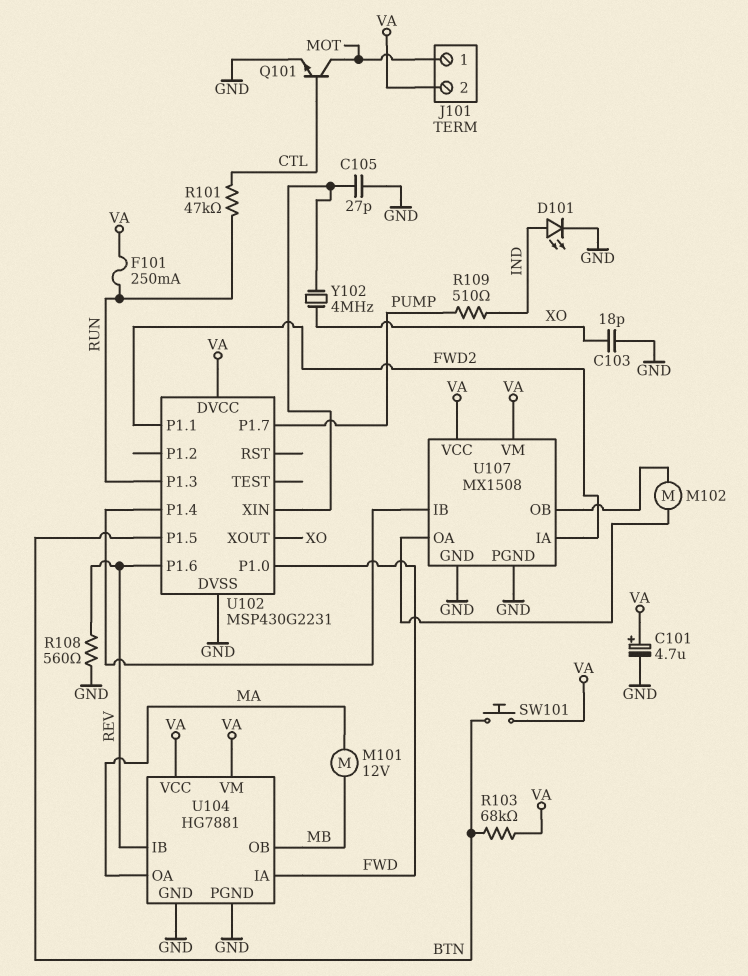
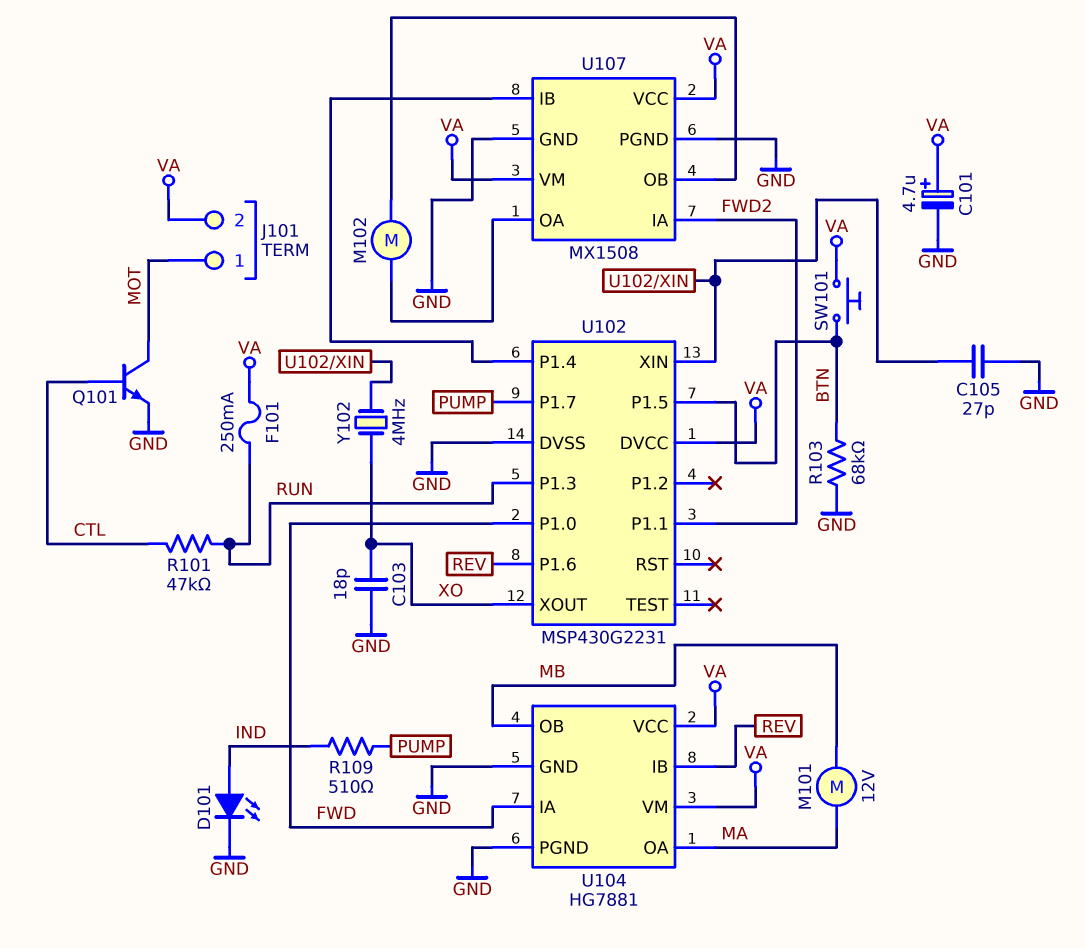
R103: 68k (BTN, VA) -> 68k (BTN, GND)
R108: 560 (GND, REV) -> none

